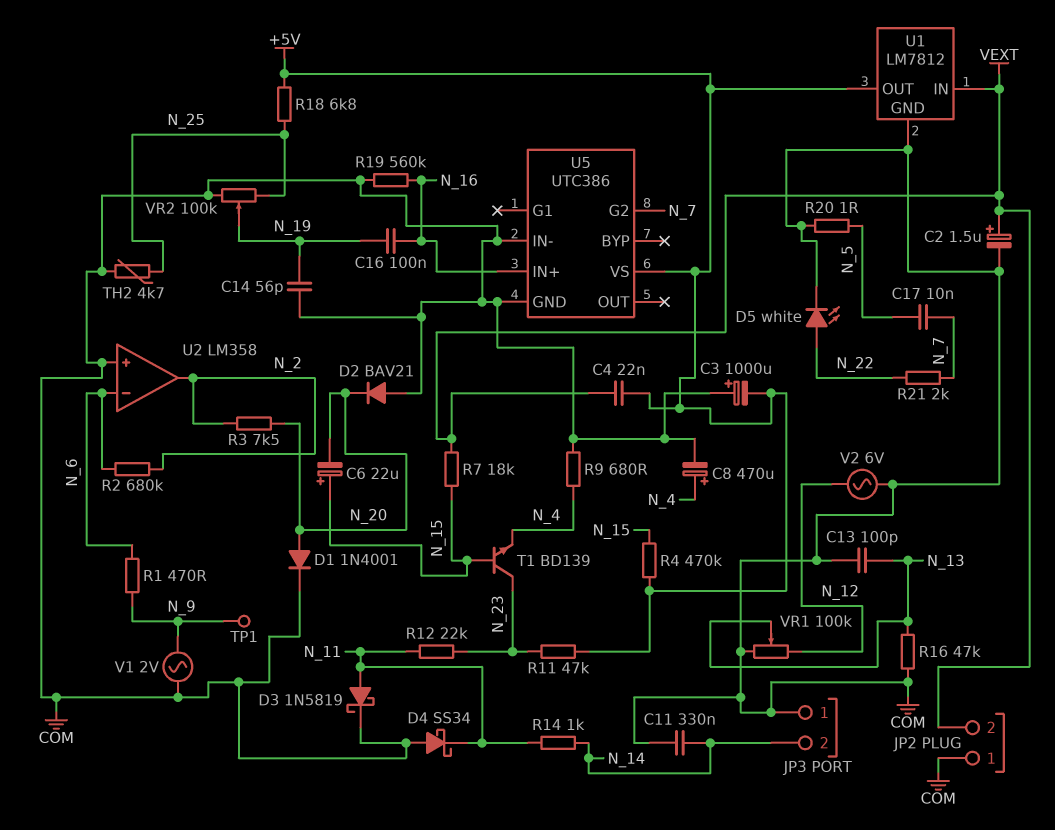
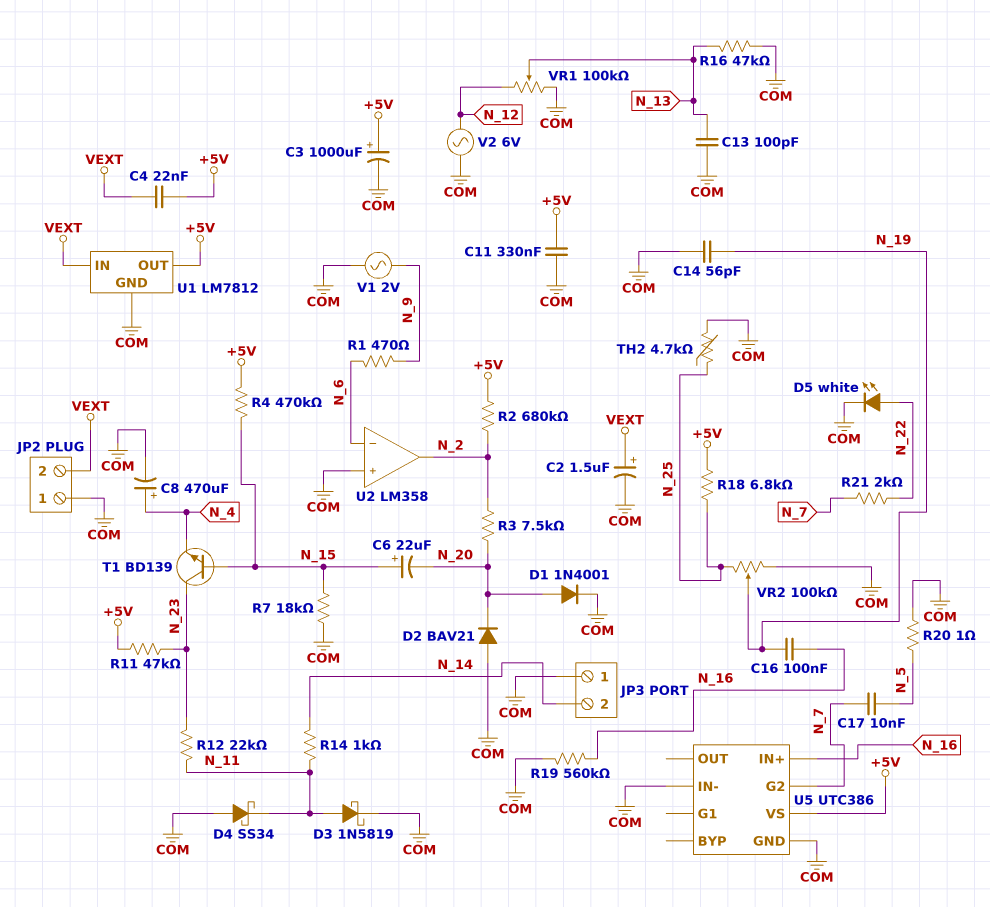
C3: 1000uF (plus COM, minus +5V) -> 1000uF (plus +5V, minus COM)
C11: 330nF (COM, N_14) -> 330nF (+5V, COM)
R2: 680k (N_2, N_6) -> 680k (+5V, N_2)
R7: 18k (N_15, VEXT) -> 18k (COM, N_15)
R9: 680 (COM, N_4) -> none
TP1: test point (N_9) -> none

